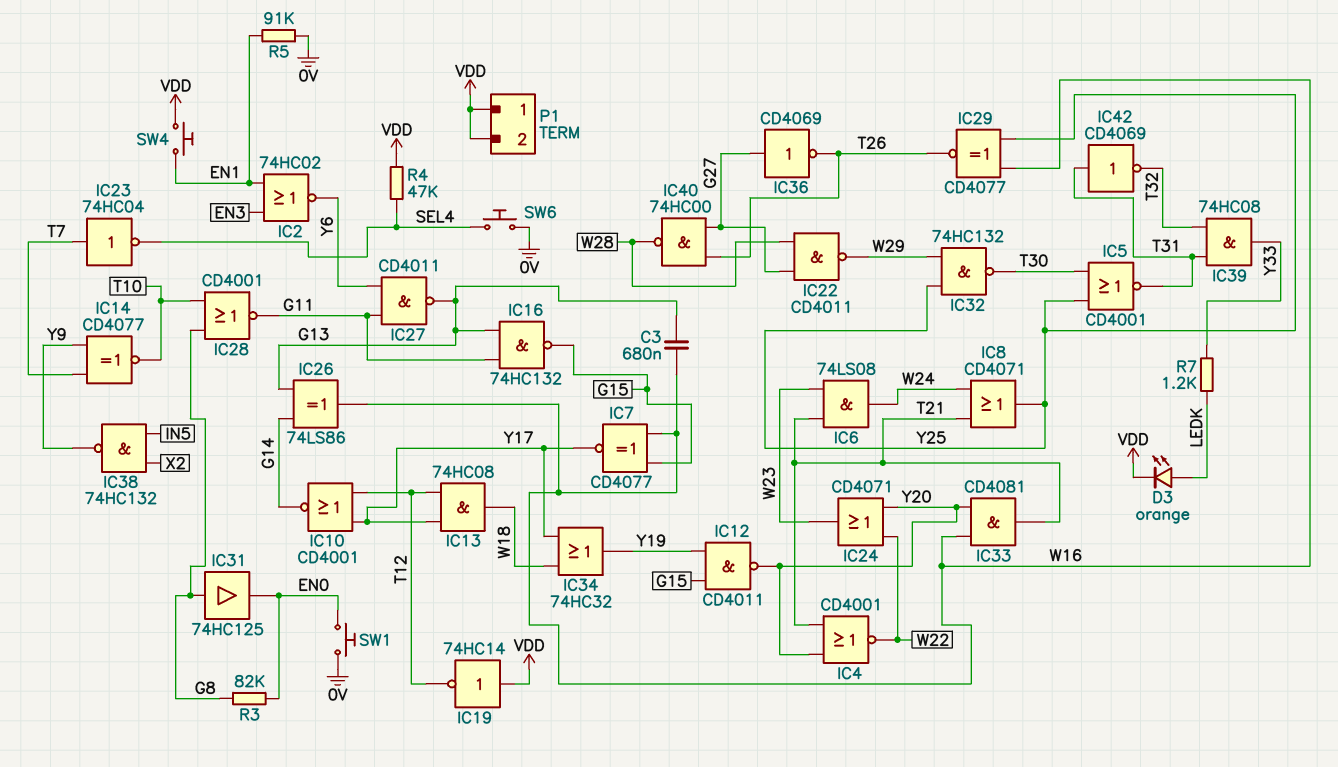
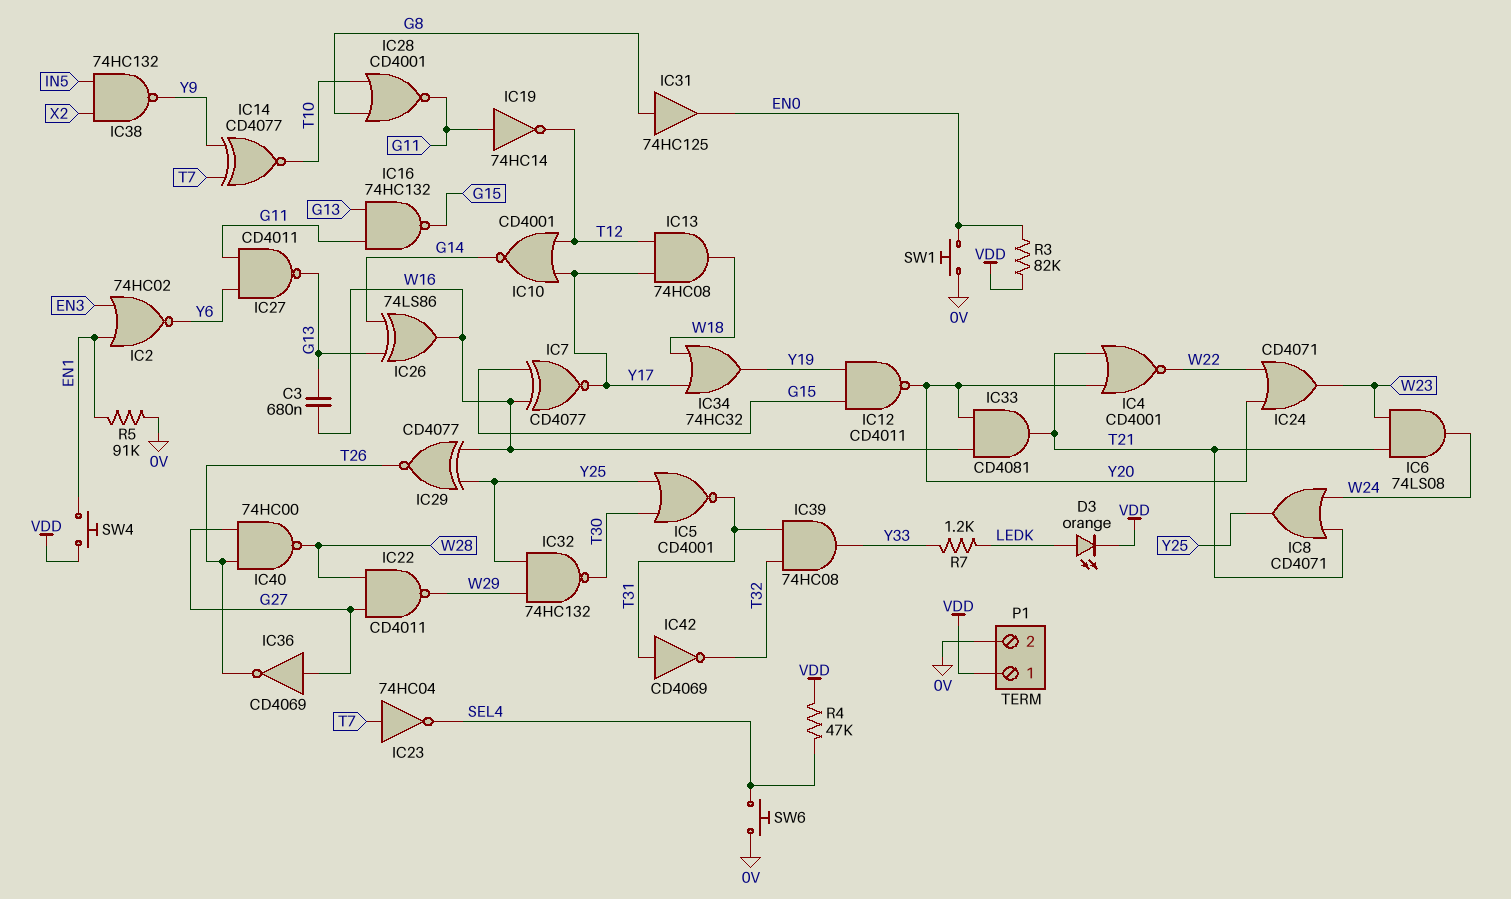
IC19: NOT 74HC14 (in VDD, out T12) -> NOT 74HC14 (in G11, out T12)
P1 pin 2: VDD -> 0V
R3: 82k (EN0, G8) -> 82k (EN0, VDD)

